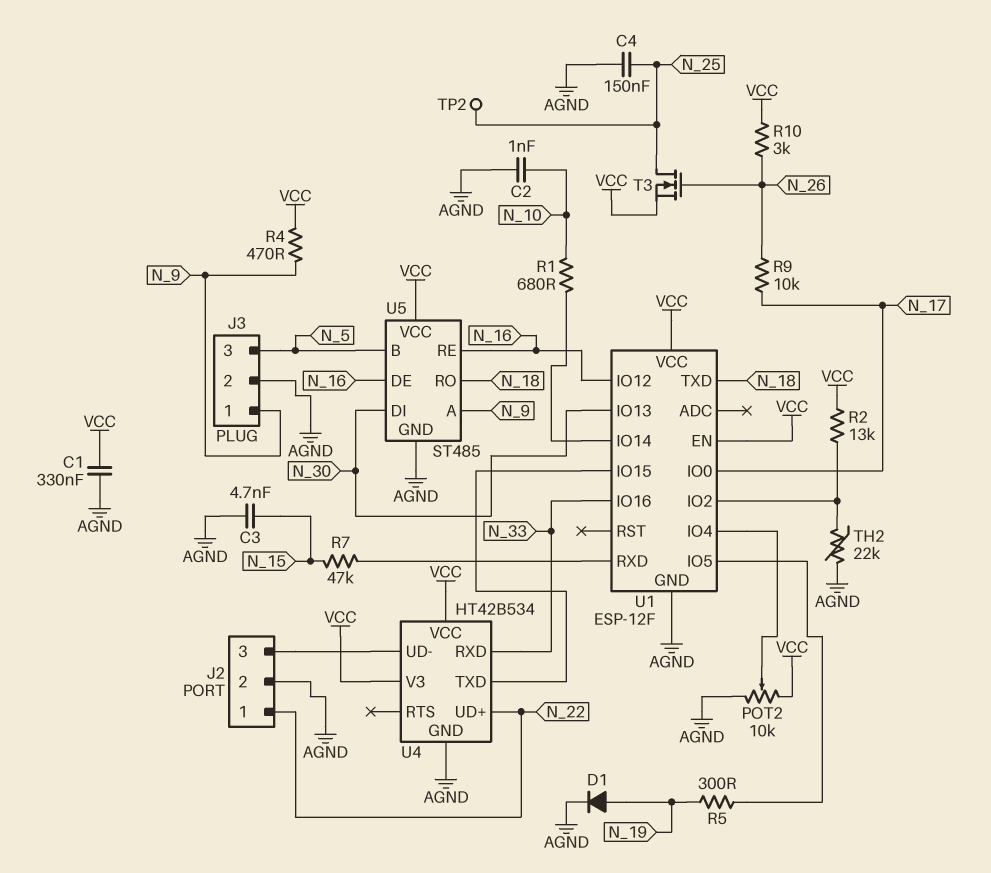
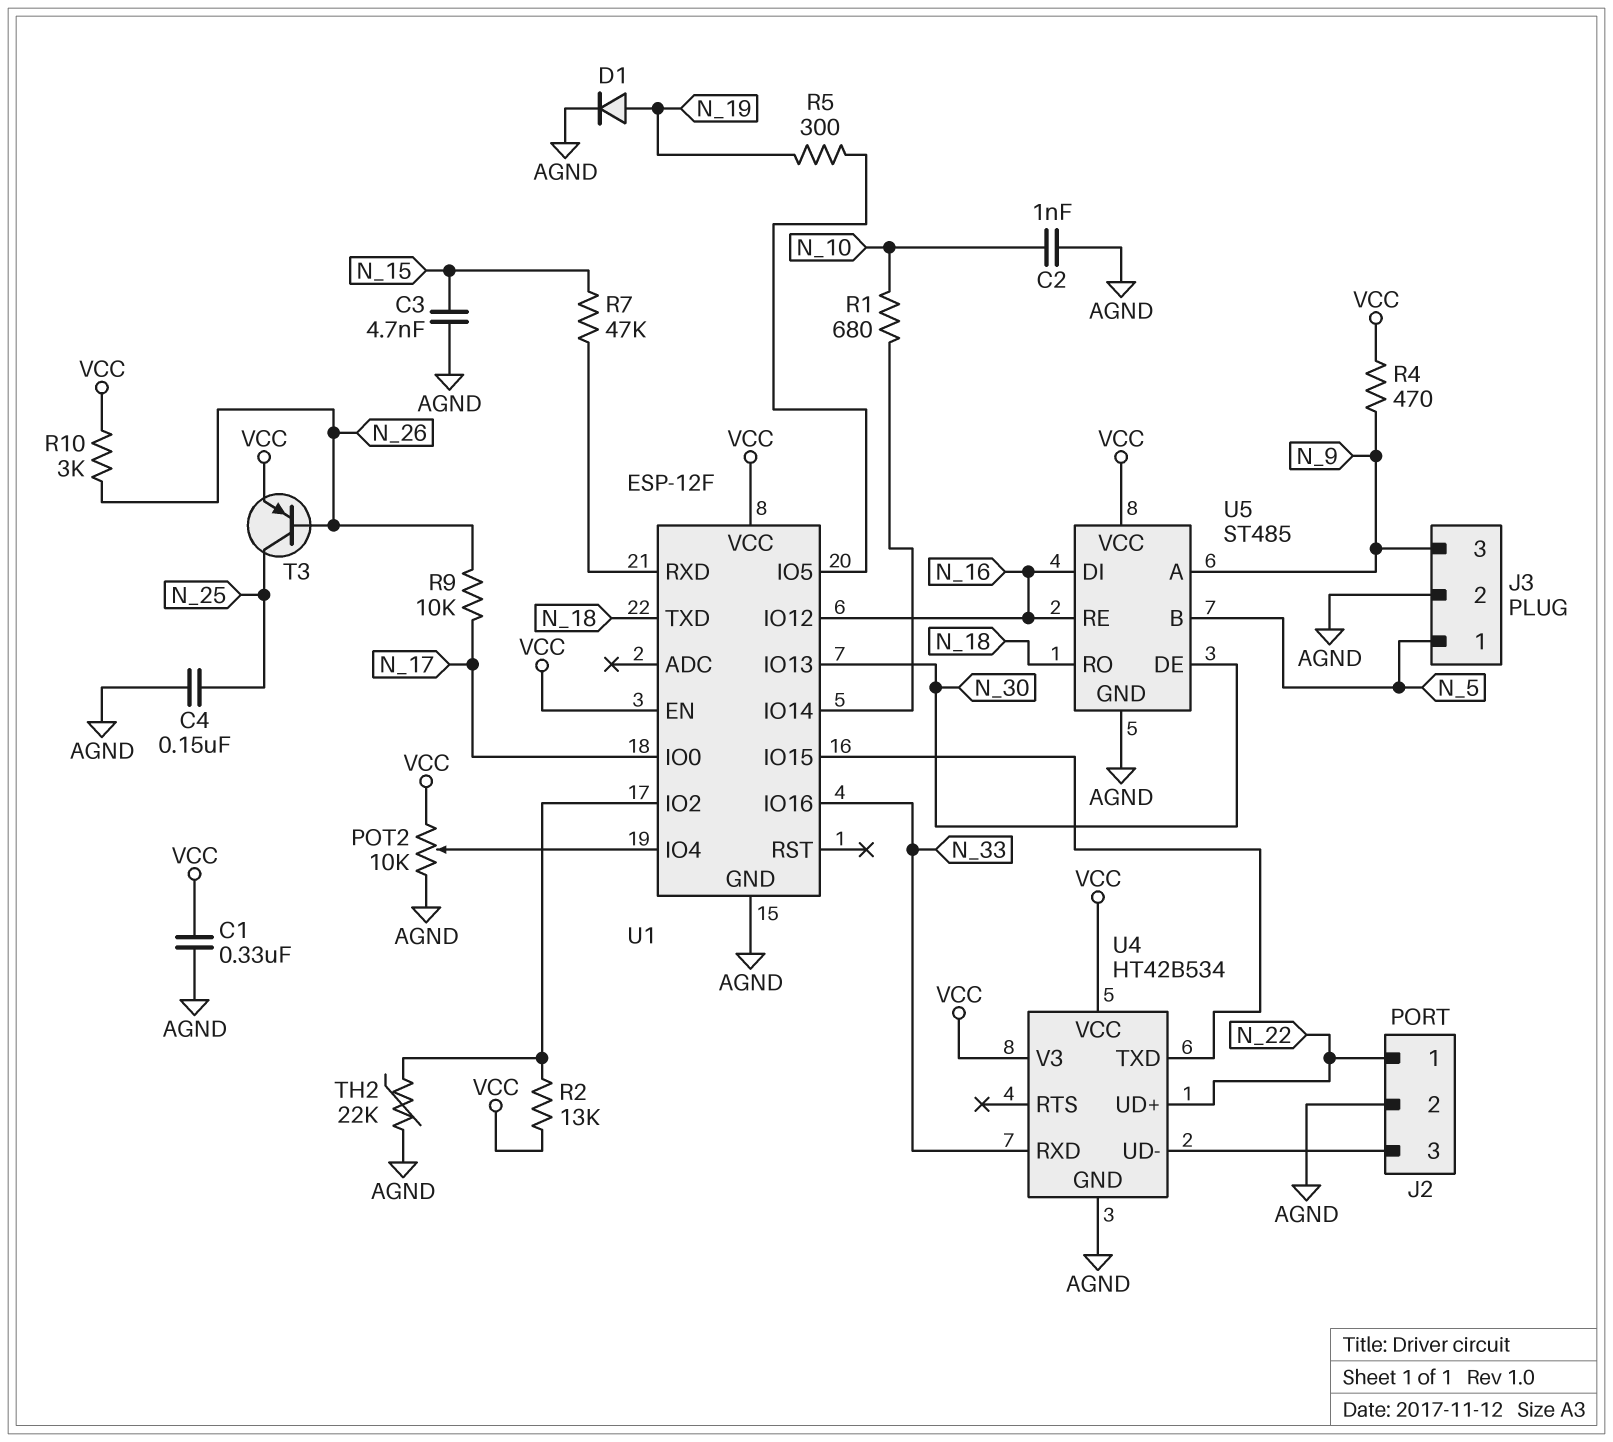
J3 pin 1: N_9 -> N_5
J3 pin 3: N_5 -> N_9
T3: NMOS (G N_26, D N_25, S VCC) -> PNP (B N_26, C N_25, E VCC)
TP2: test point (N_25) -> none
U5 pin DE: N_16 -> N_30
U5 pin DI: N_30 -> N_16

